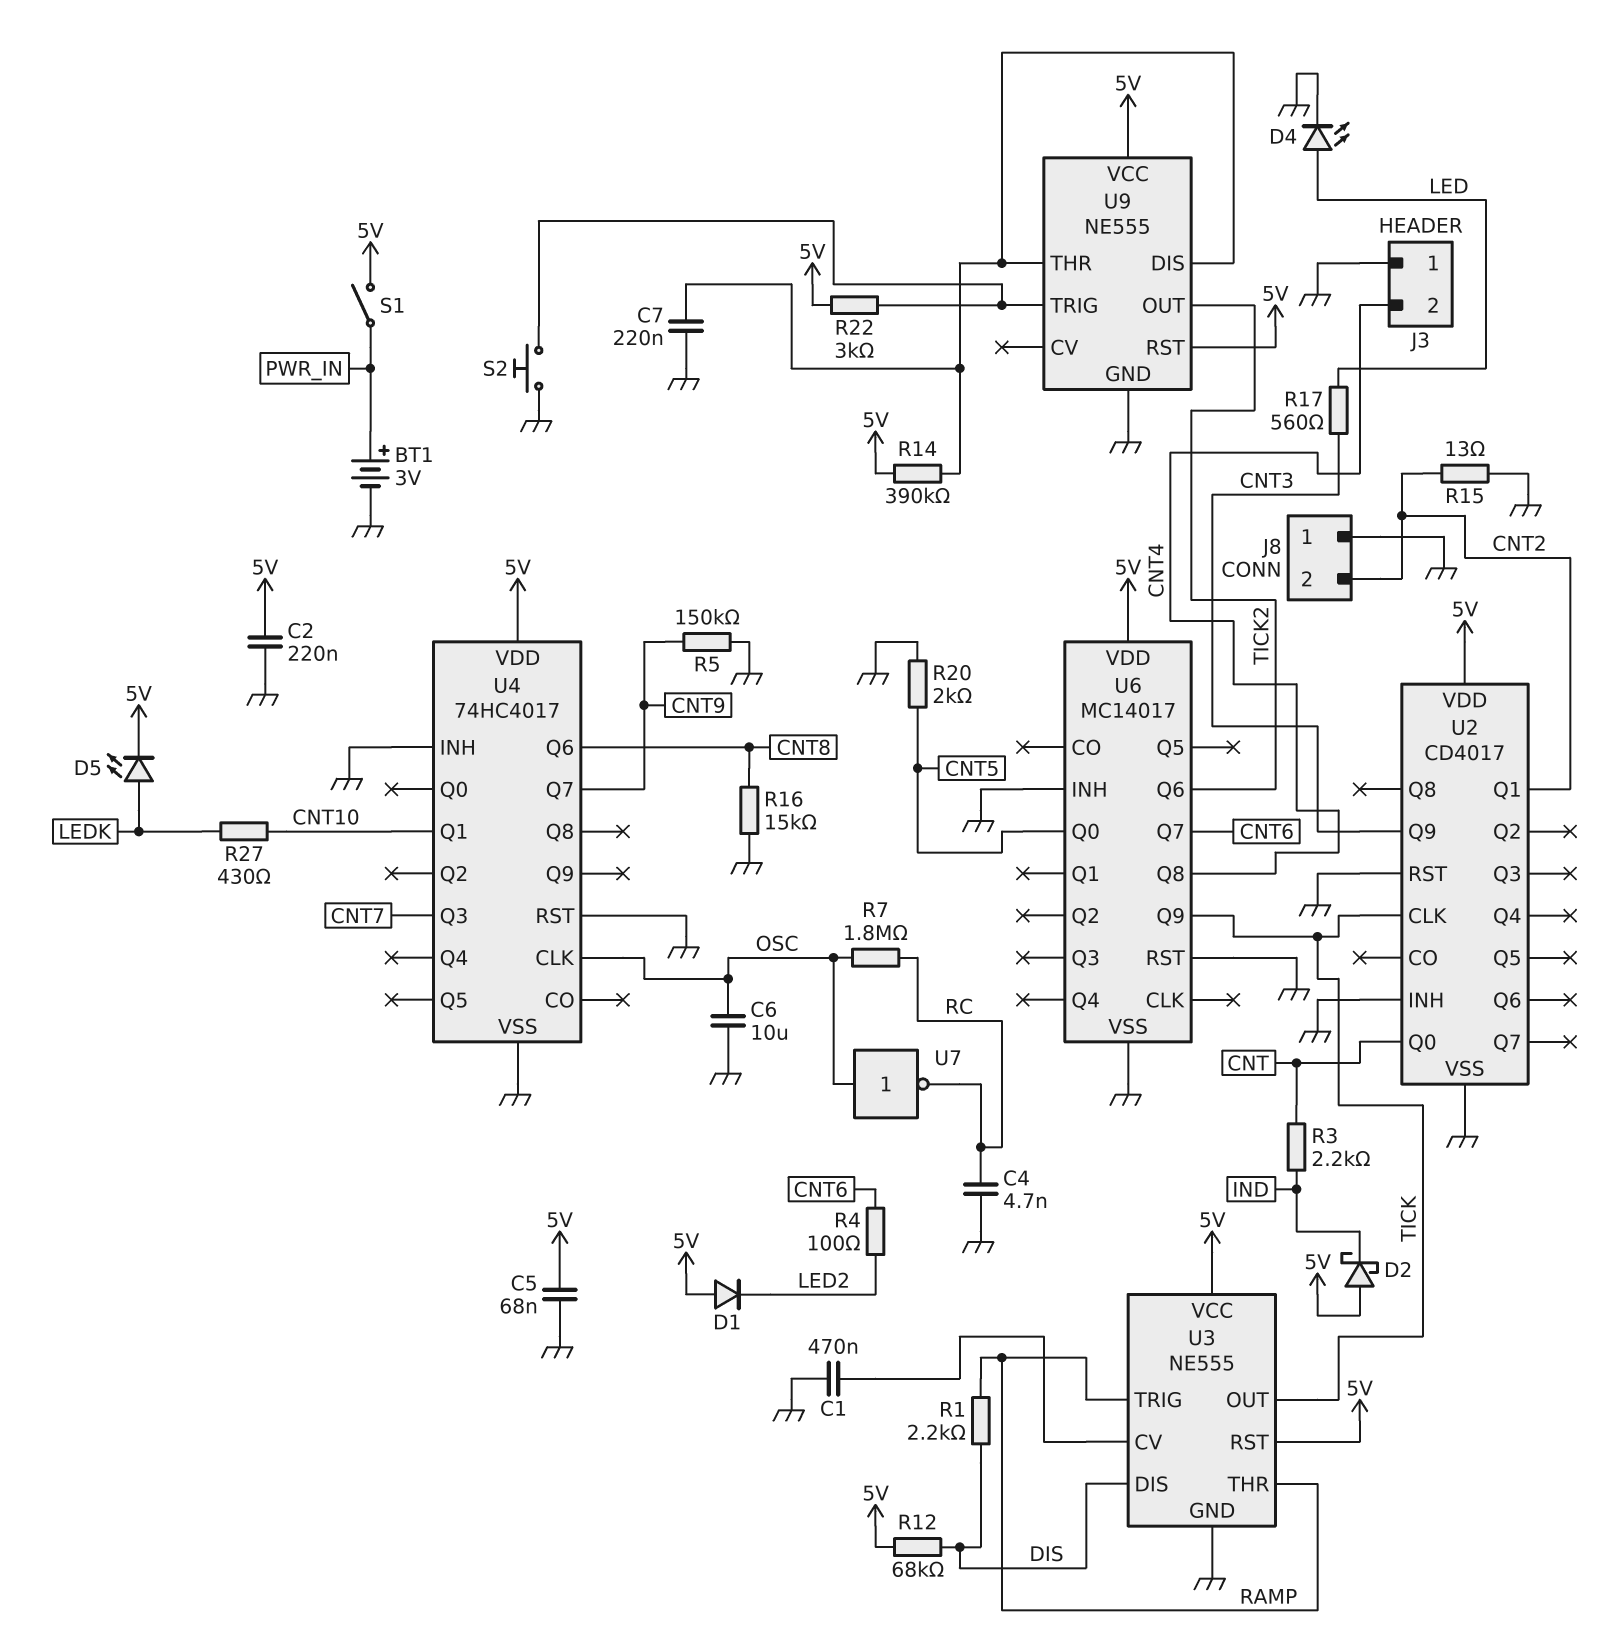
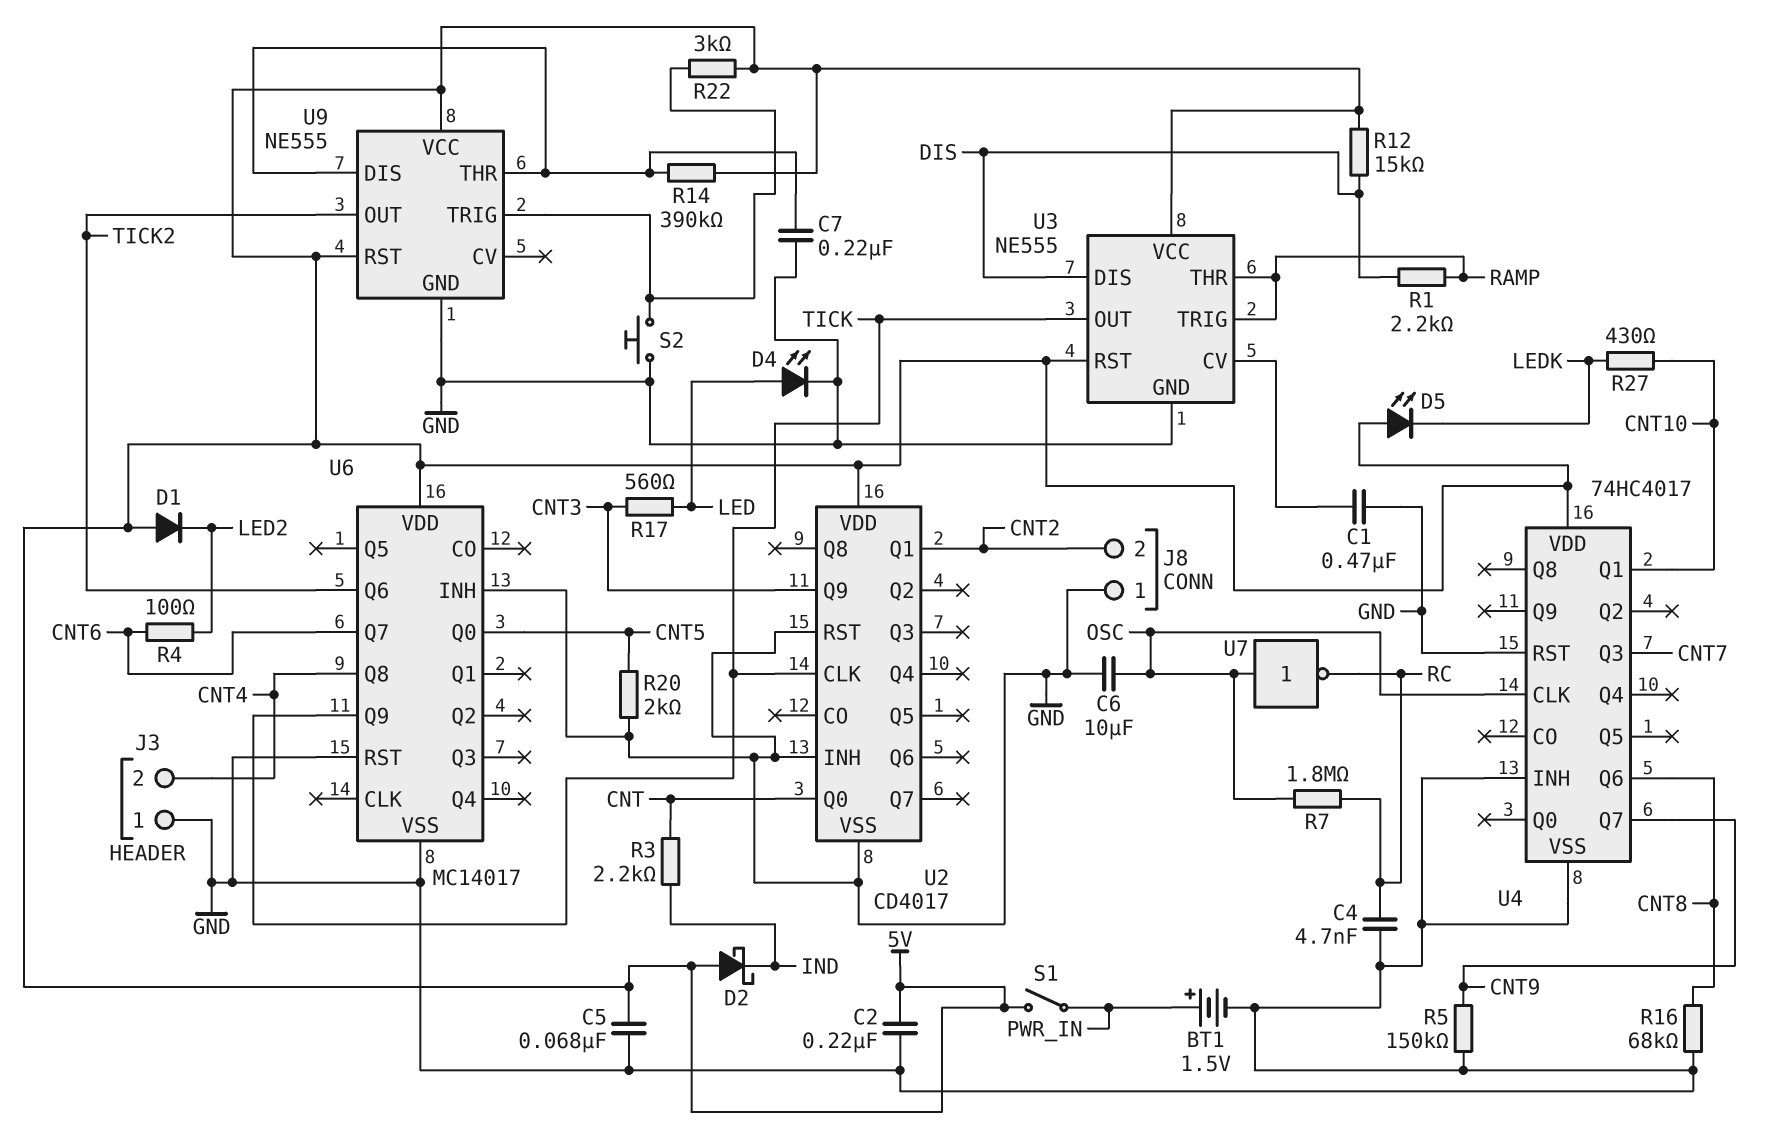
BT1: 3V (plus PWR_IN, minus GND) -> 1.5V (plus PWR_IN, minus GND)
D5: LED (A LEDK, K 5V) -> LED (A 5V, K LEDK)
R12: 68k (5V, DIS) -> 15k (5V, DIS)
R15: 13 (CNT2, GND) -> none
R16: 15k (CNT8, GND) -> 68k (CNT8, GND)

